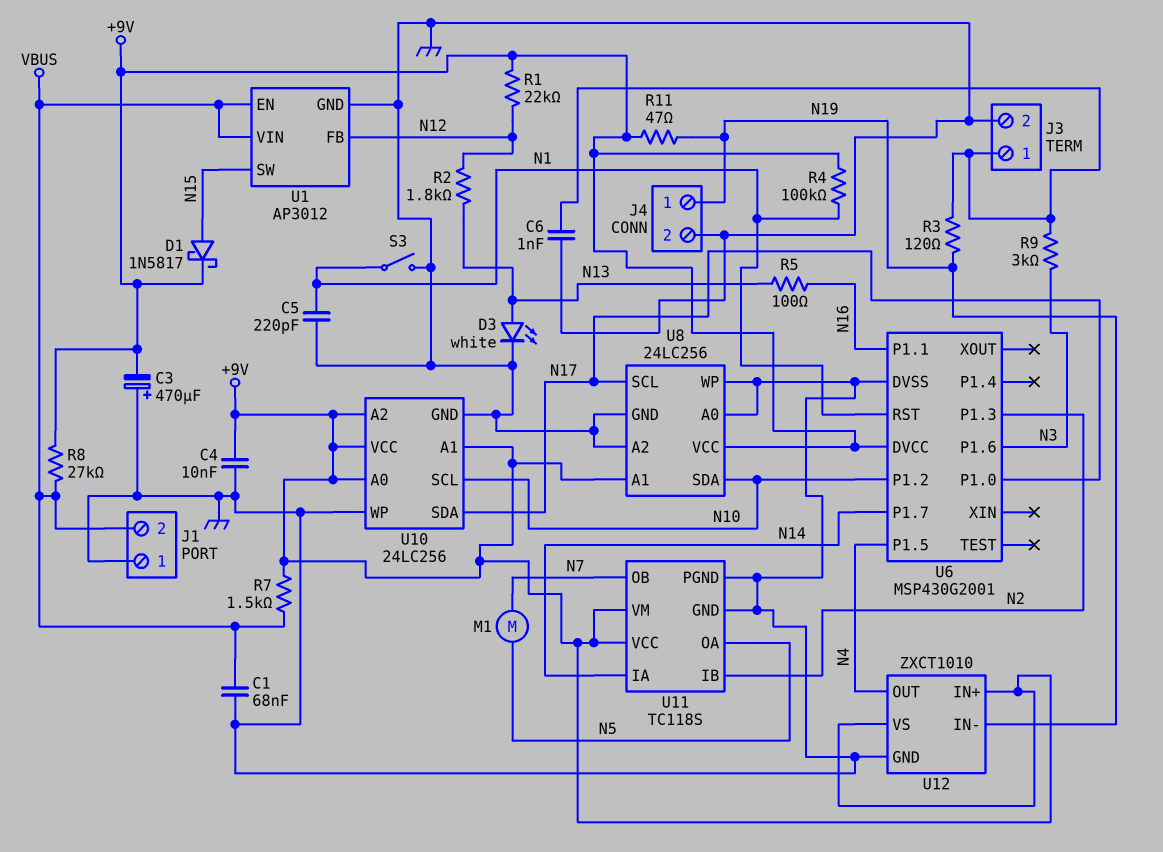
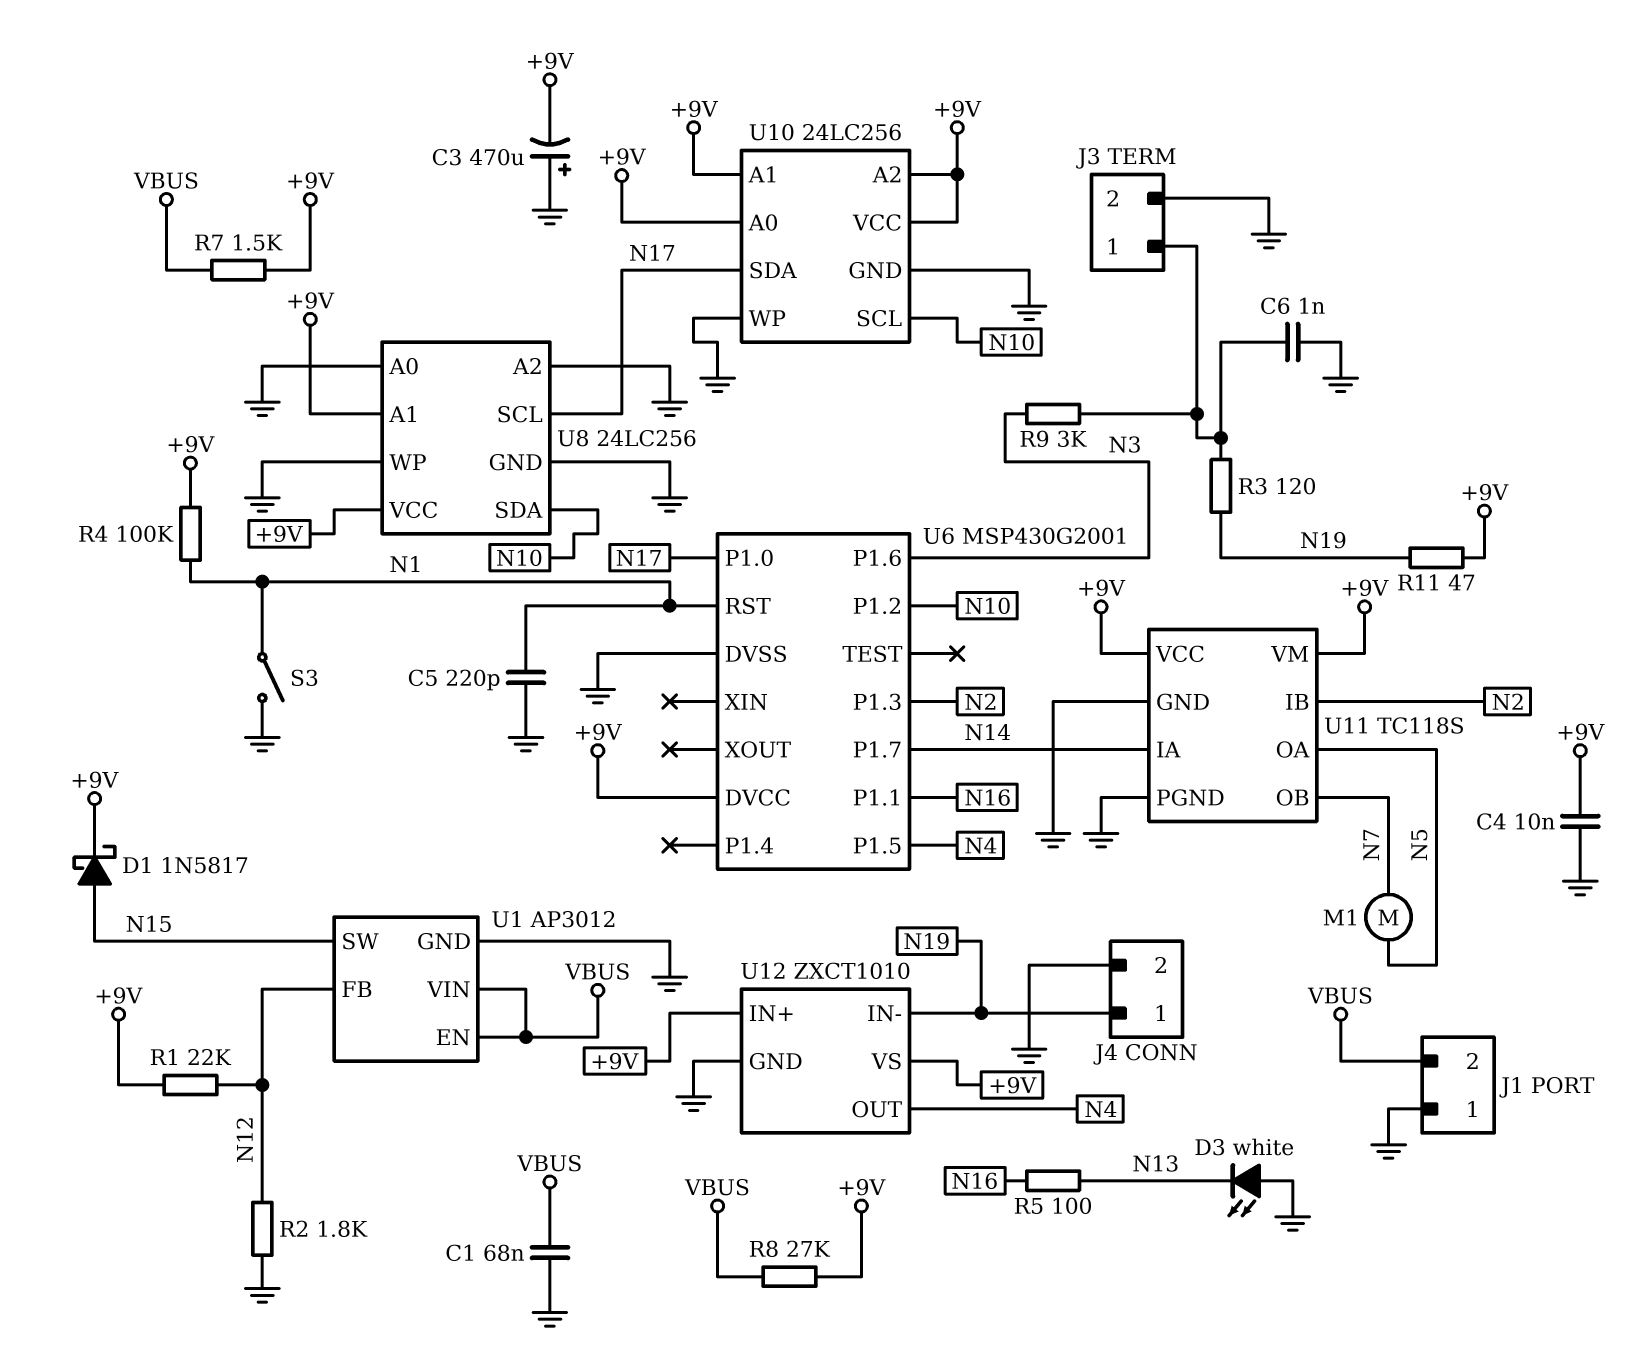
D3: LED white (A N13, K GND) -> LED white (A GND, K N13)
R2: 1.8k (N12, N13) -> 1.8k (GND, N12)

